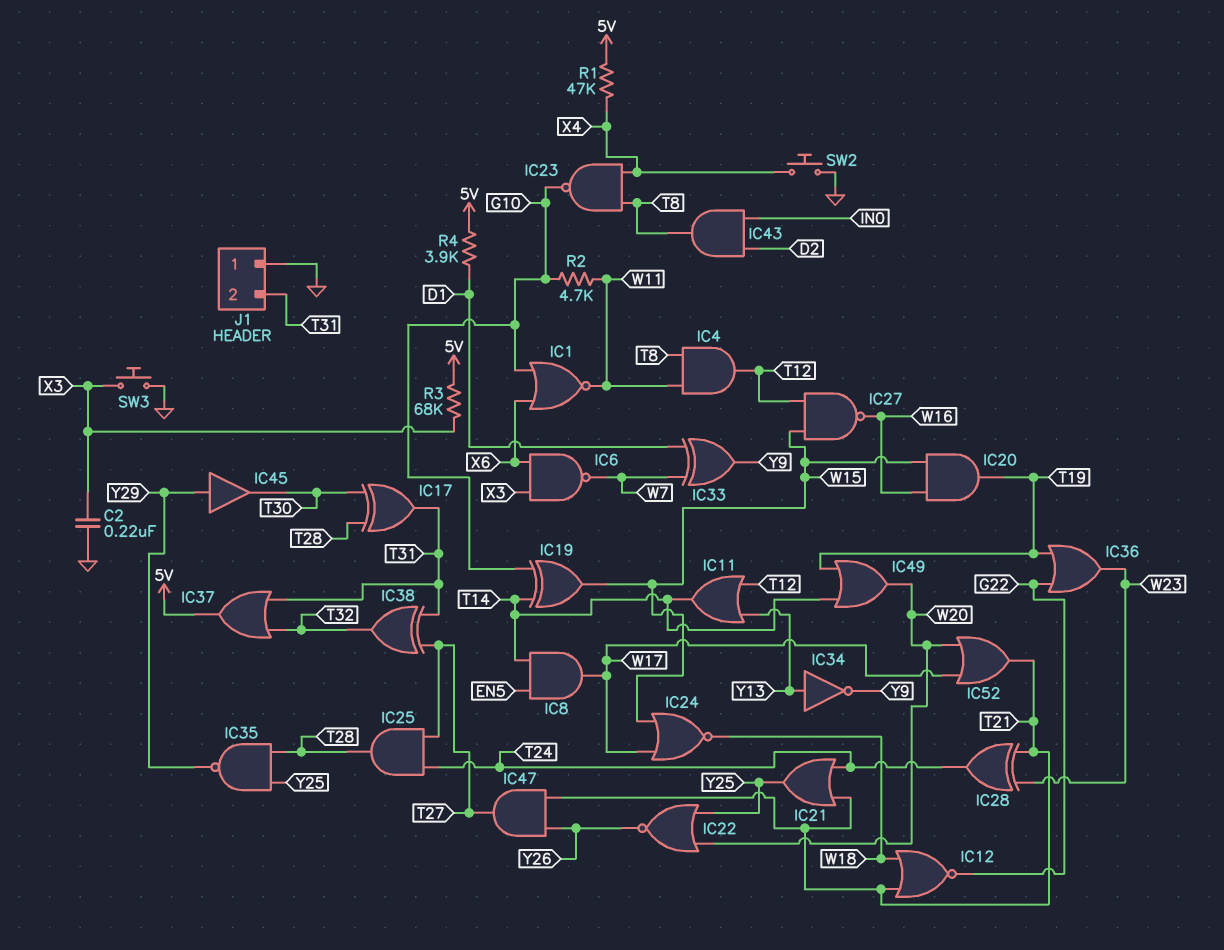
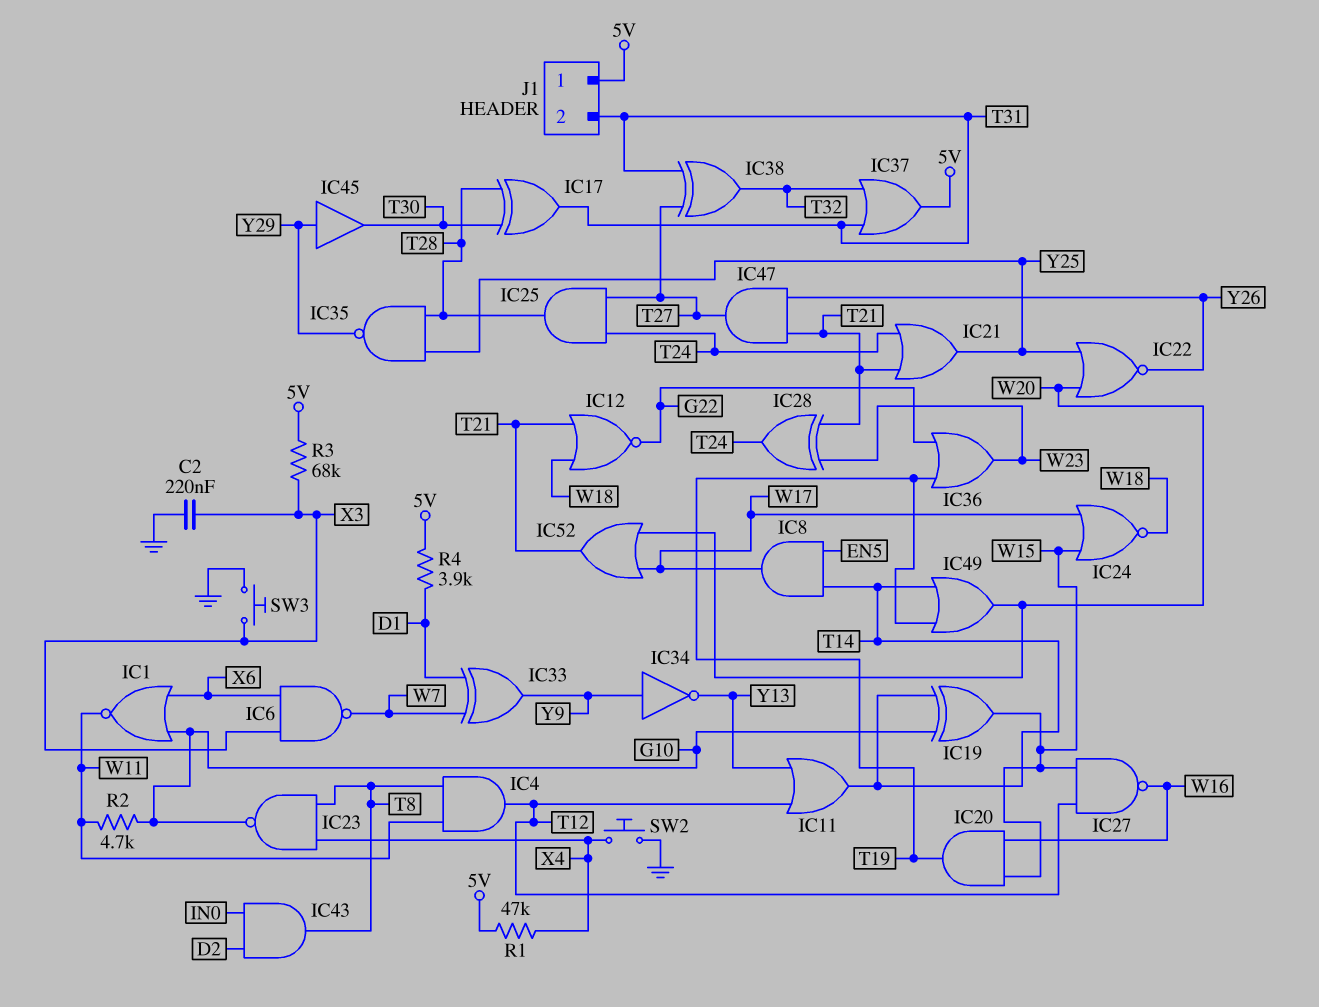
IC34: NOT (in Y13, out Y9) -> NOT (in Y9, out Y13)
J1 pin 1: GND -> 5V

